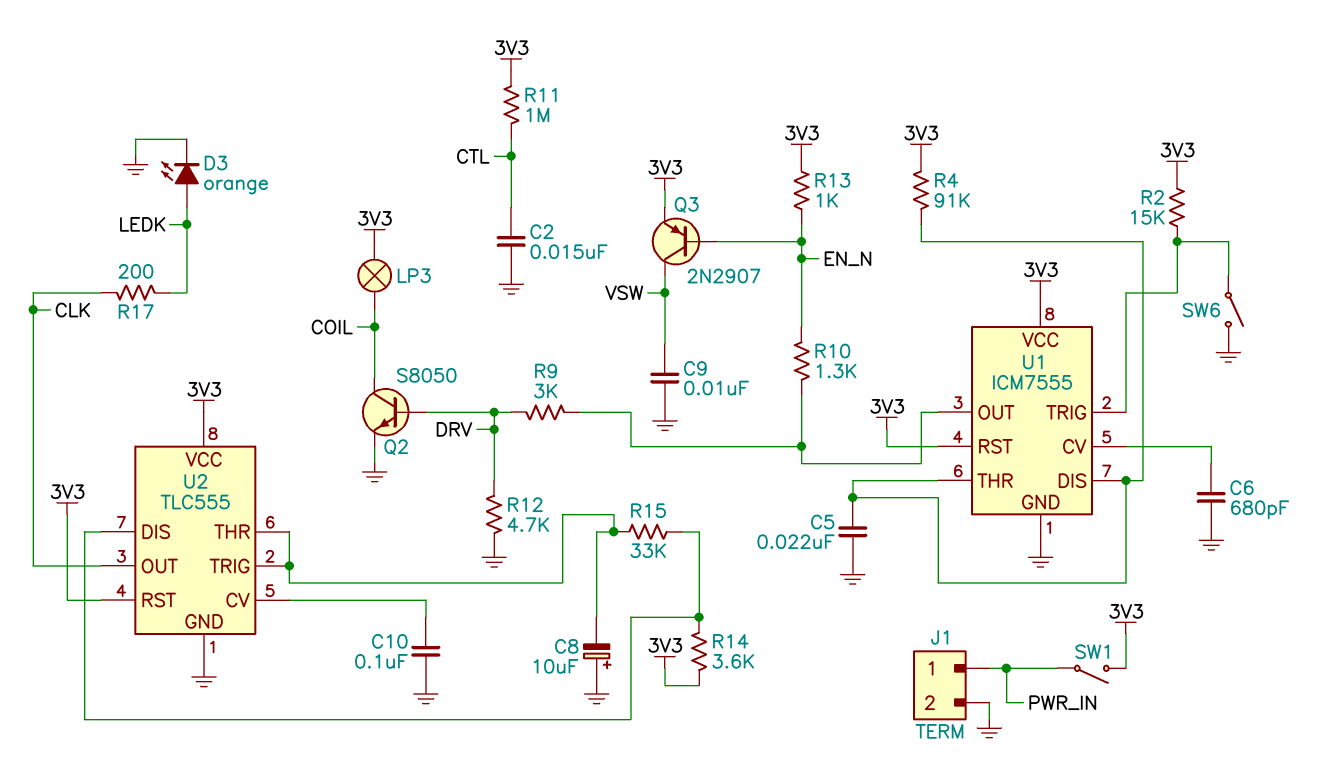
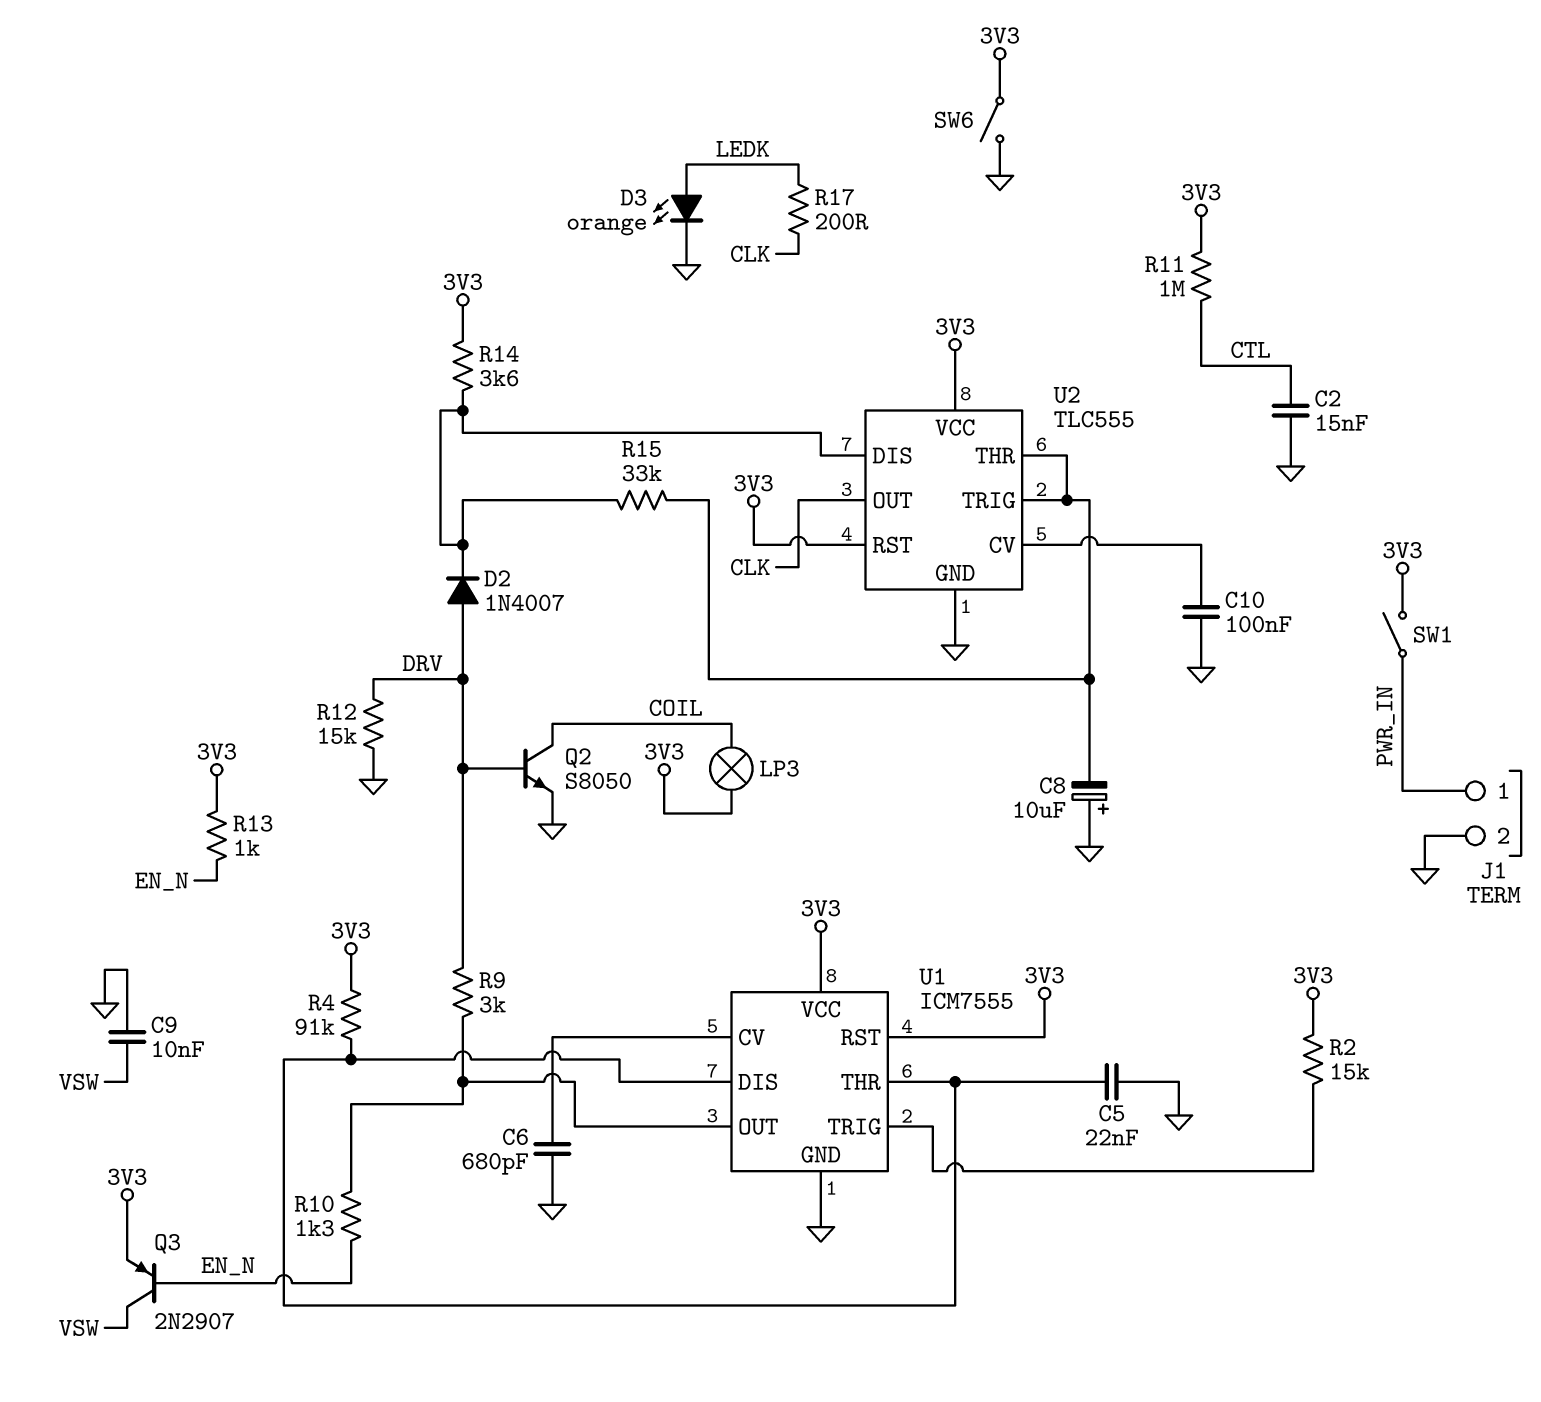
D2: none -> diode 1N4007 (A DRV, K U2/DIS)
R12: 4.7k (DRV, GND) -> 15k (DRV, GND)
SW6: switch (GND, U1/TRIG) -> switch (3V3, GND)

